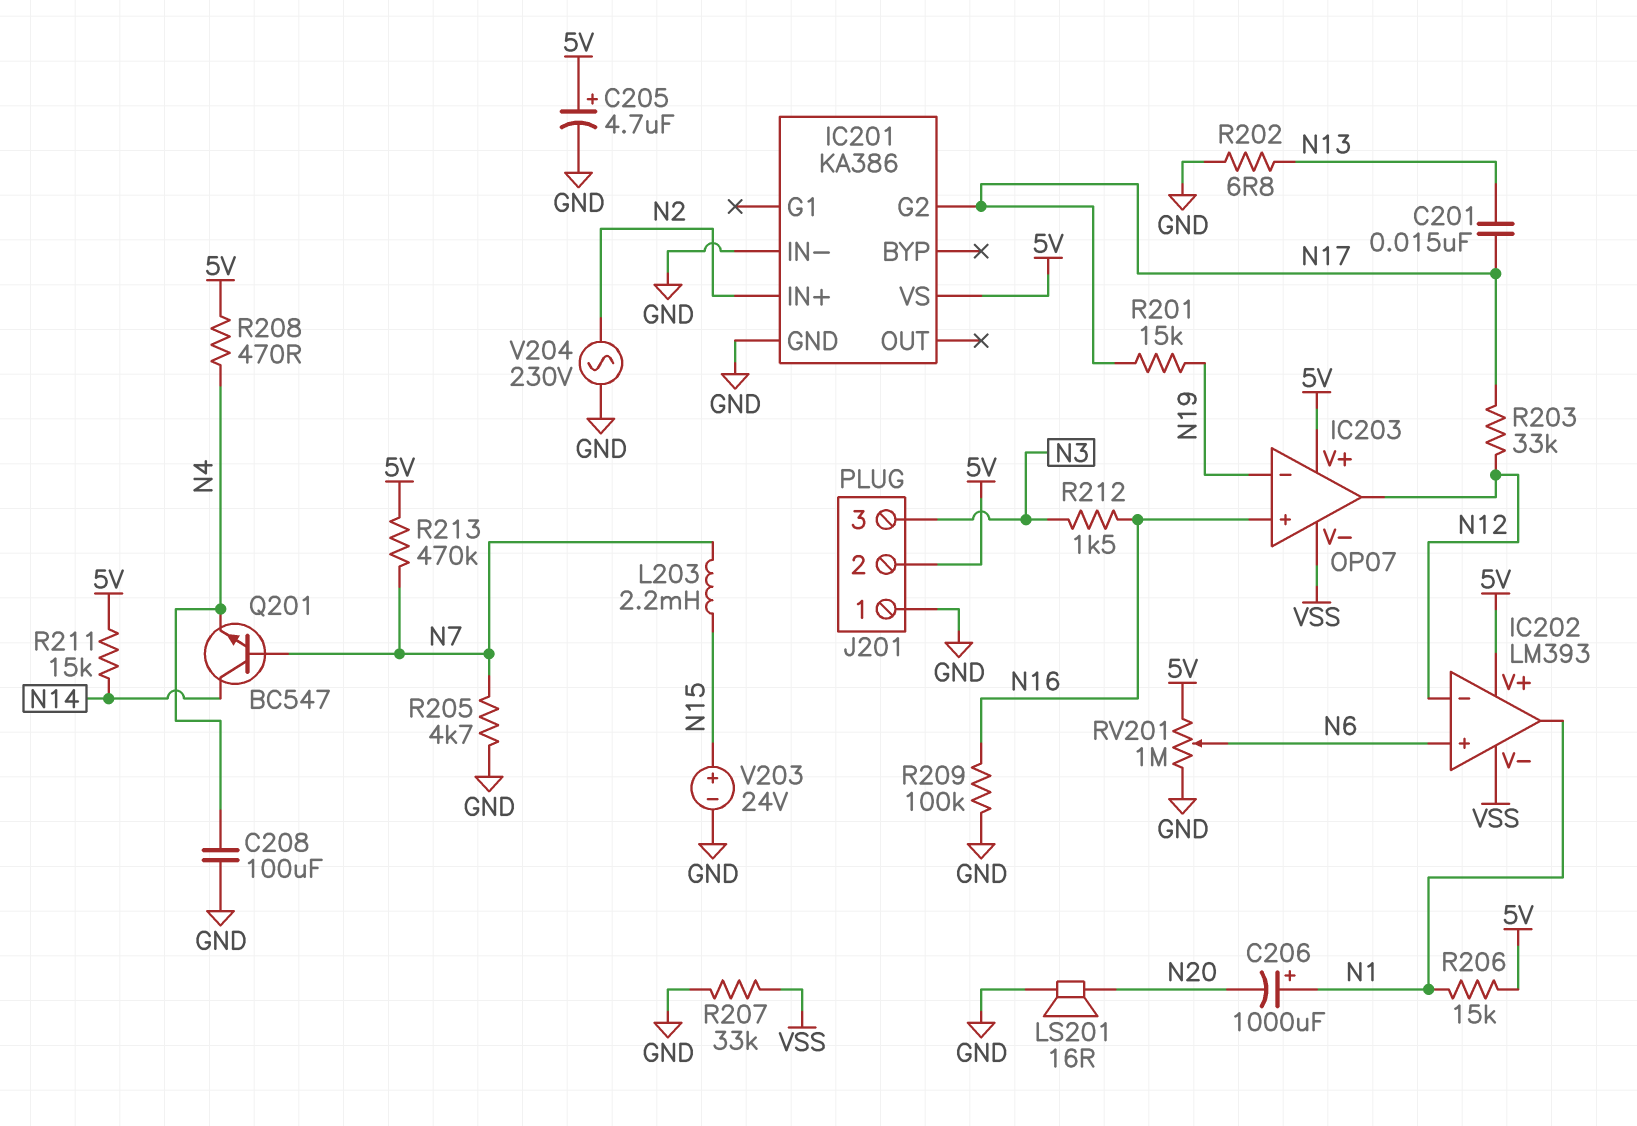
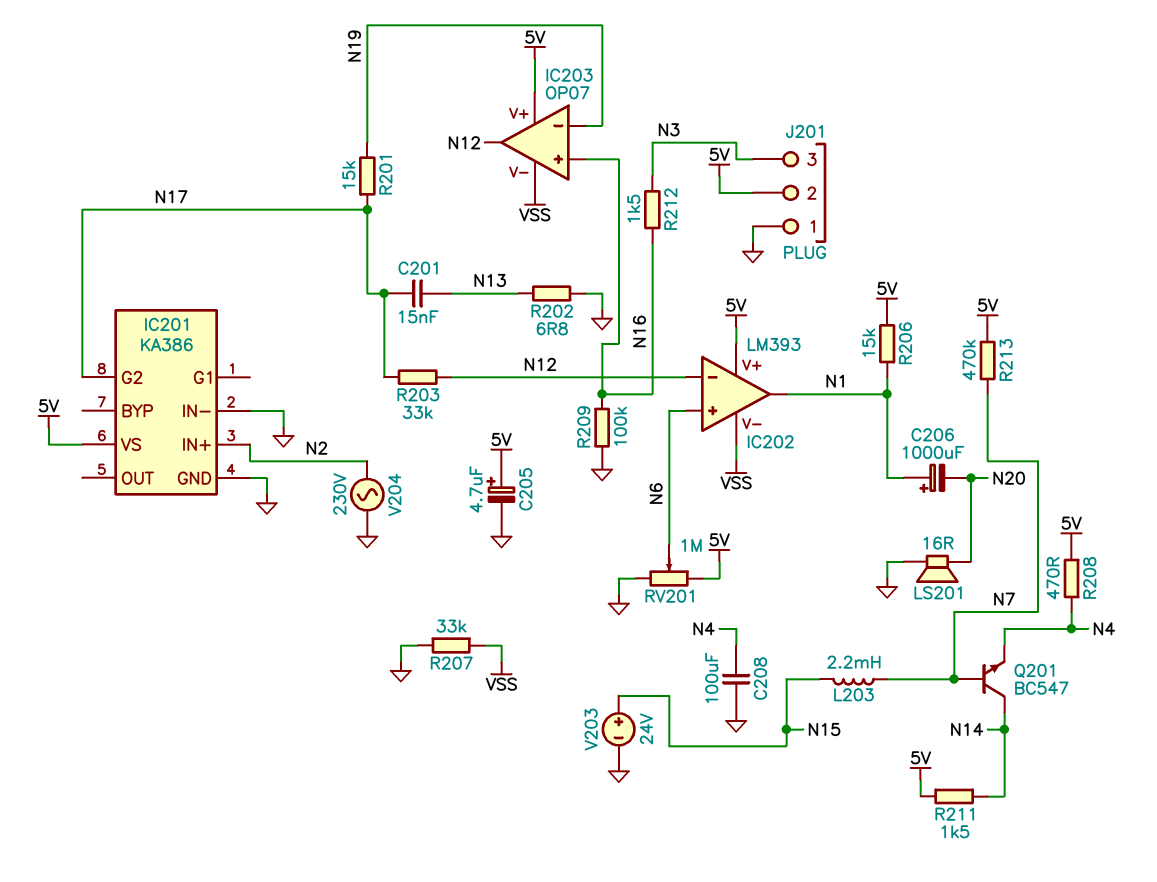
R205: 4.7k (GND, N7) -> none
R211: 15k (5V, N14) -> 1.5k (5V, N14)

